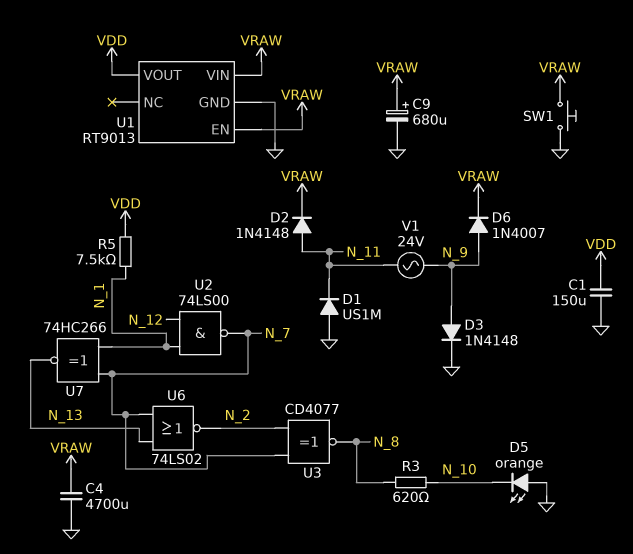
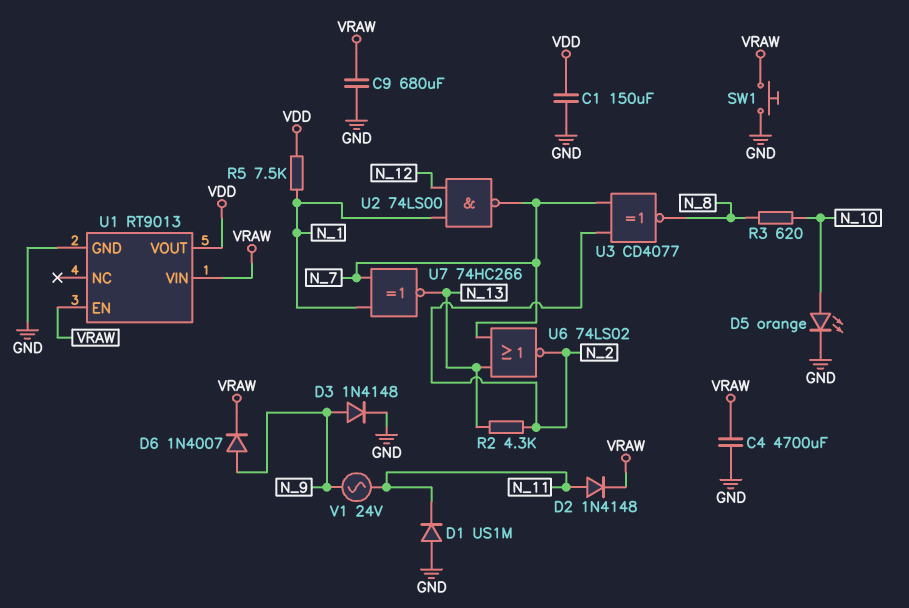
C9: 680uF (plus VRAW, minus GND) -> 680uF (GND, VRAW)
D5: LED orange (A GND, K N_10) -> LED orange (A N_10, K GND)
R2: none -> 4.3k (N_2, N_13)

